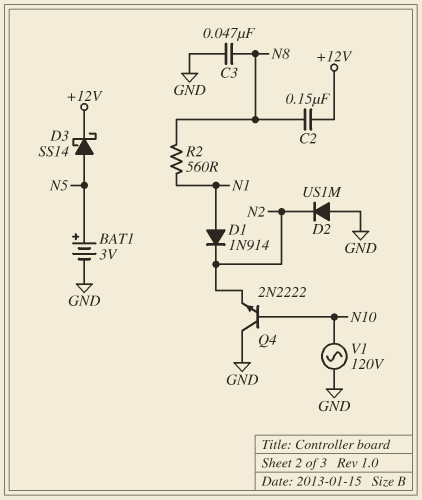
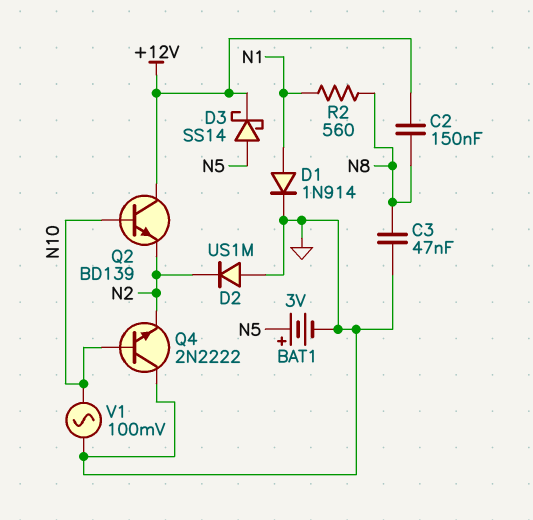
D1: diode 1N914 (A N1, K N2) -> diode 1N914 (A N1, K GND)
Q2: none -> NPN BD139 (B N10, C +12V, E N2)
V1: AC 120V (GND, N10) -> AC 100mV (GND, N10)

